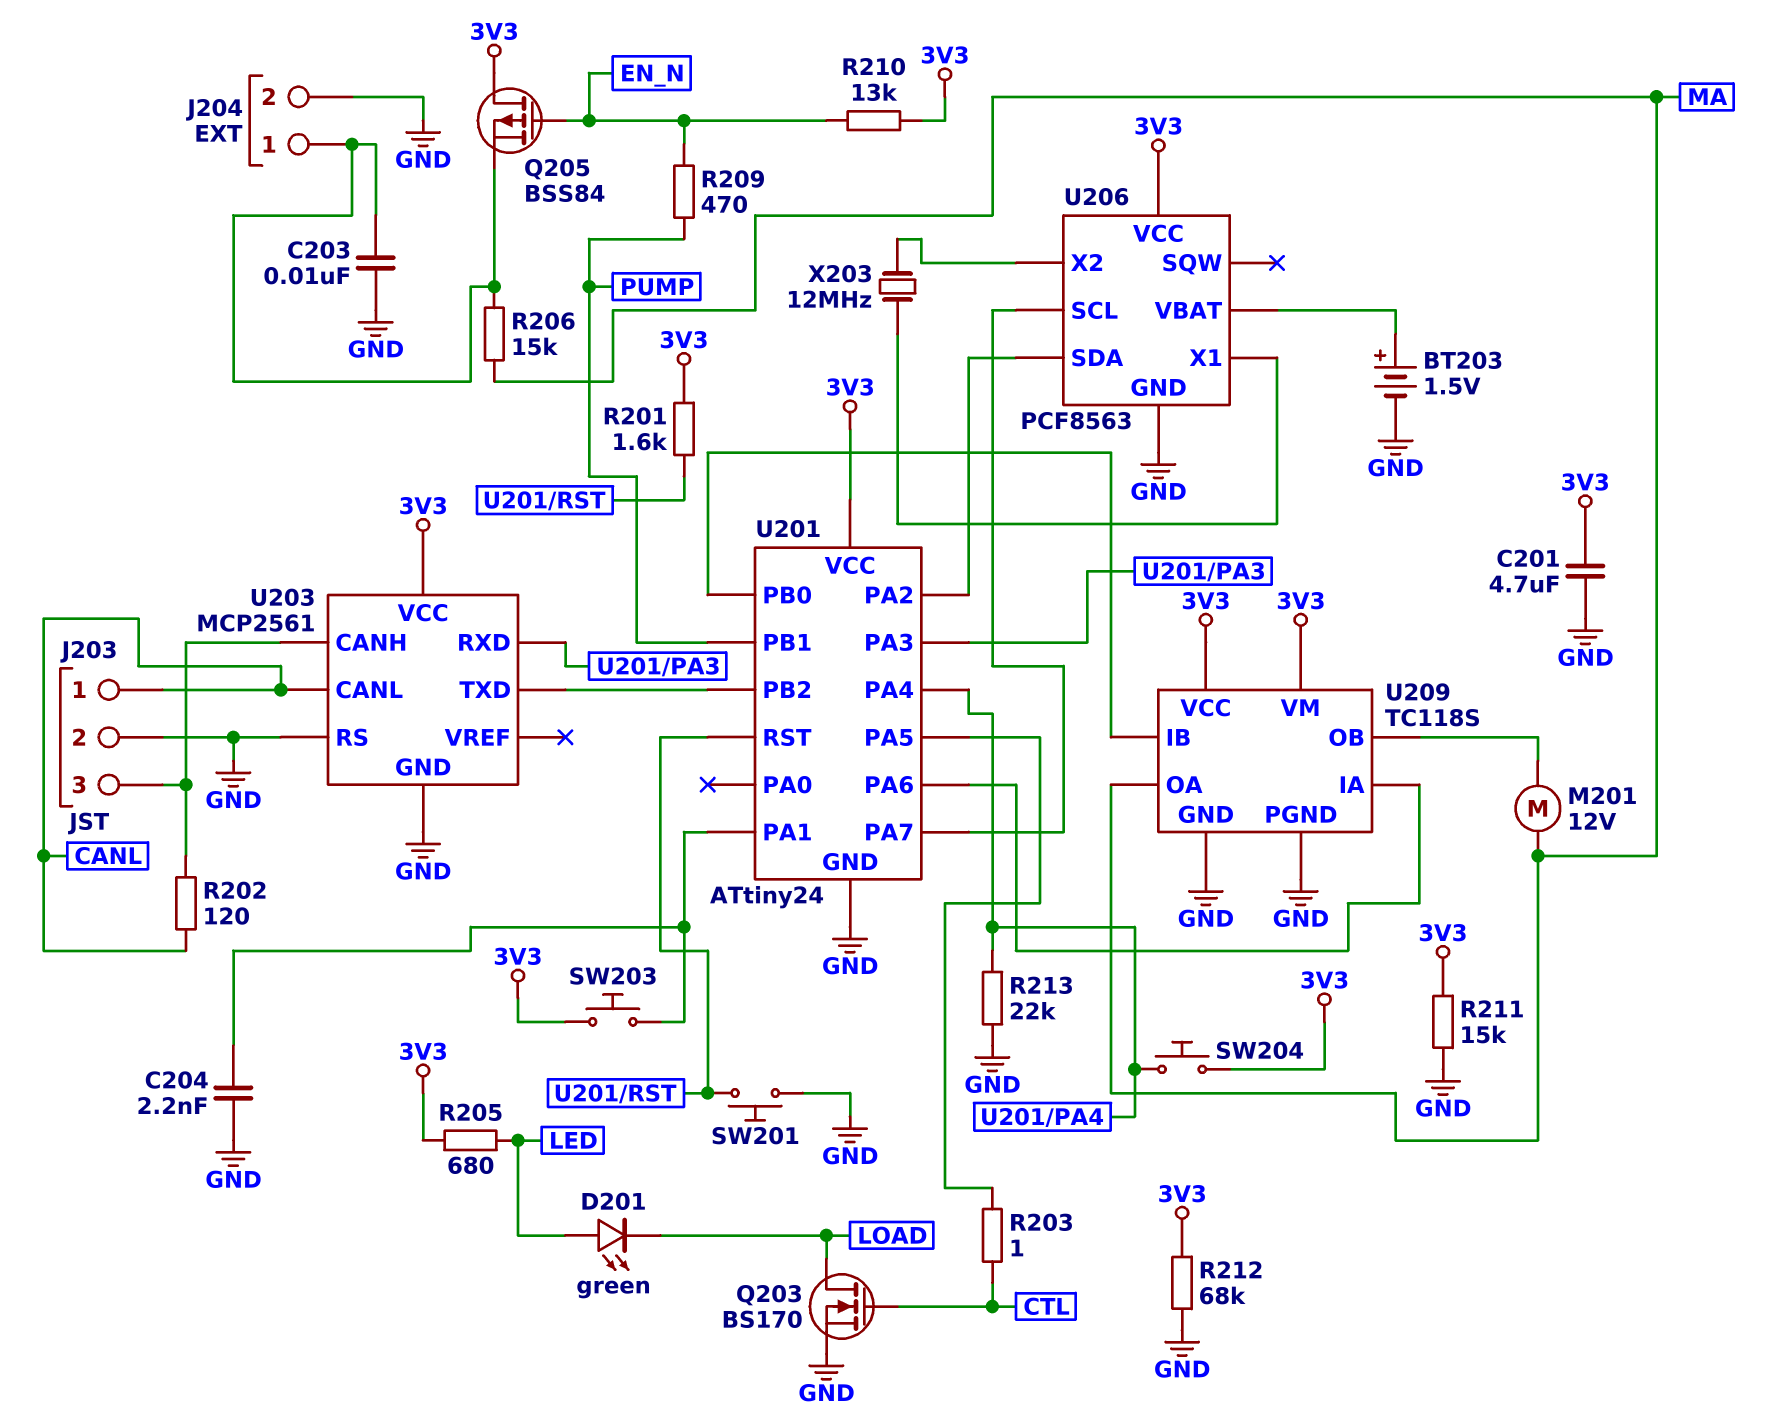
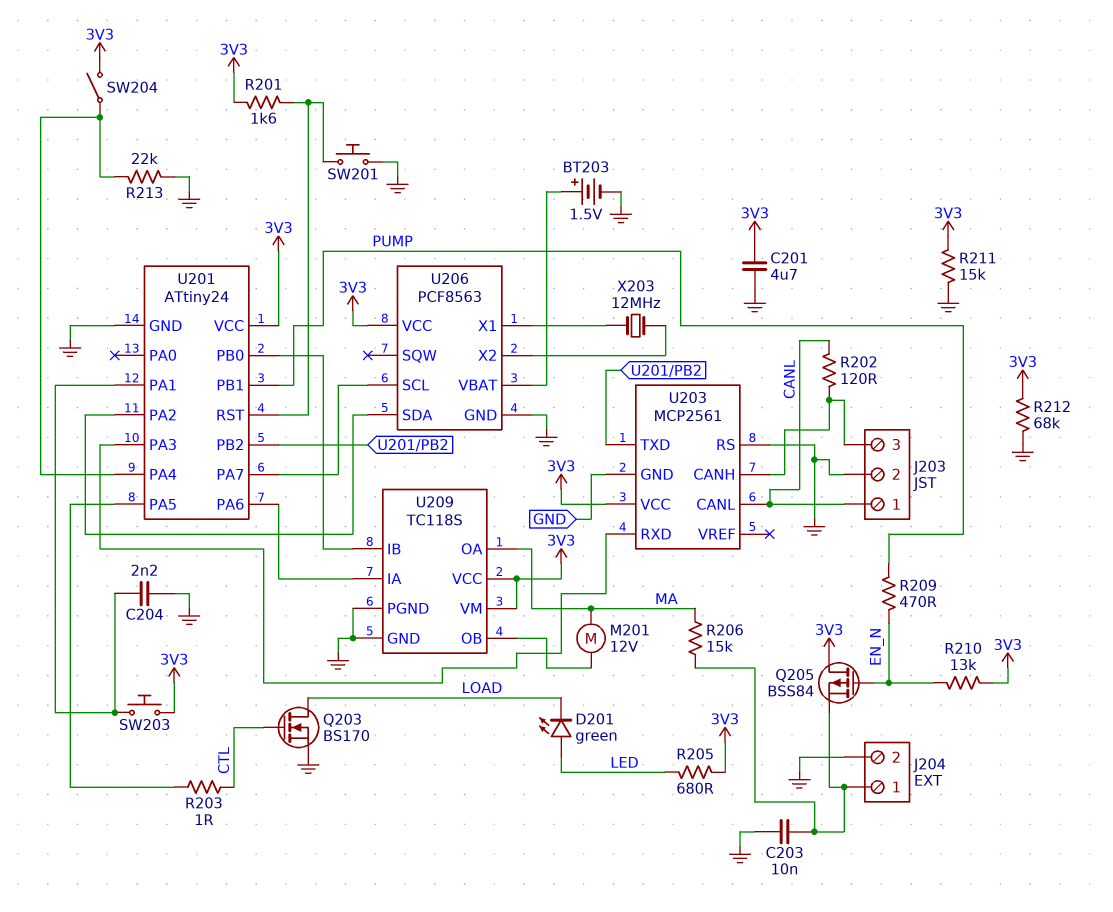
SW204: button (3V3, U201/PA4) -> switch (3V3, U201/PA4)

